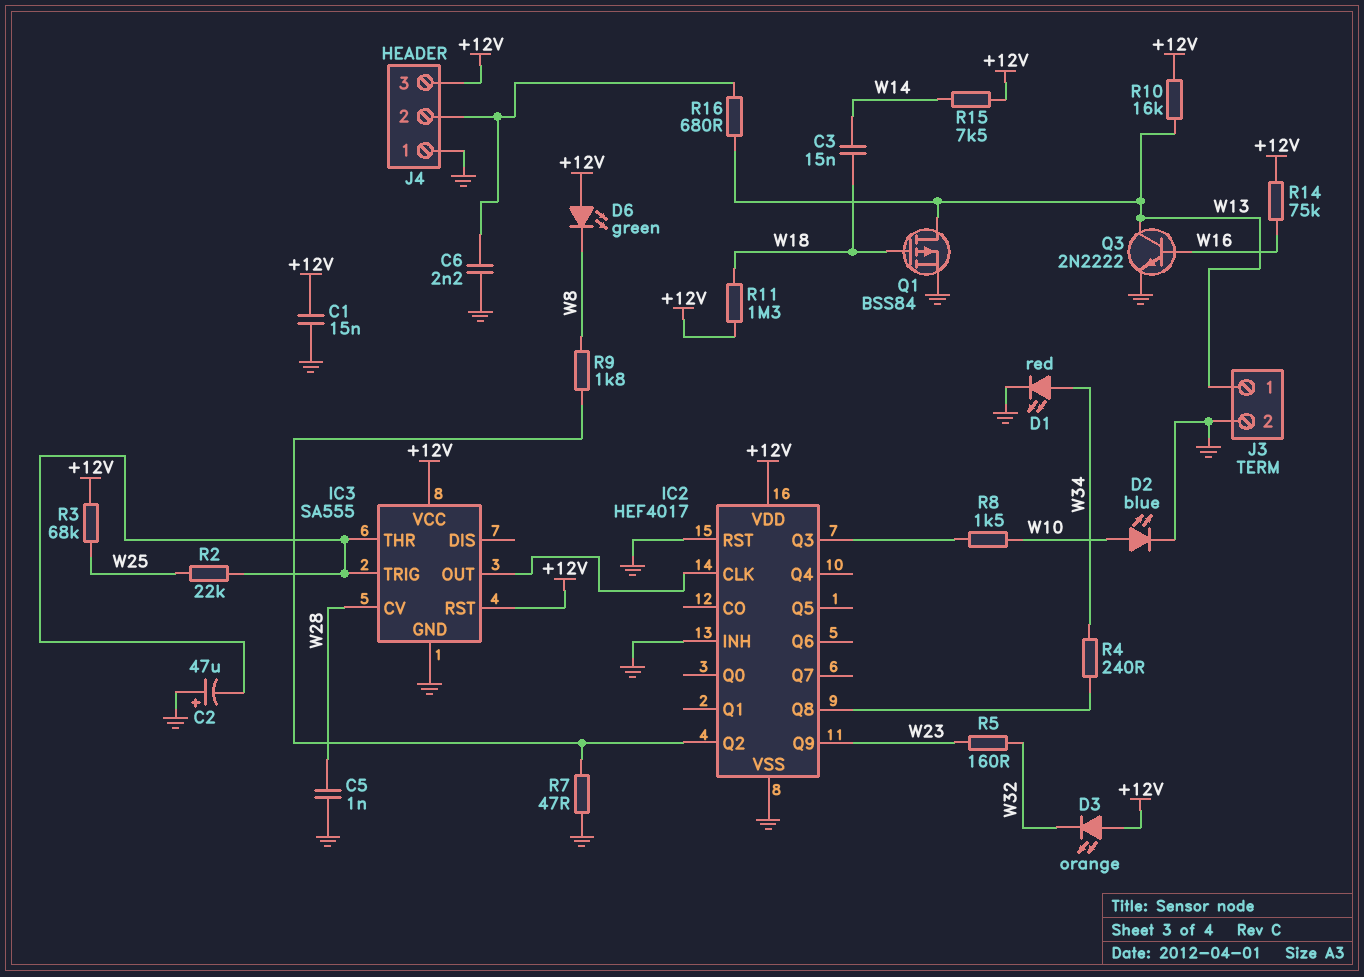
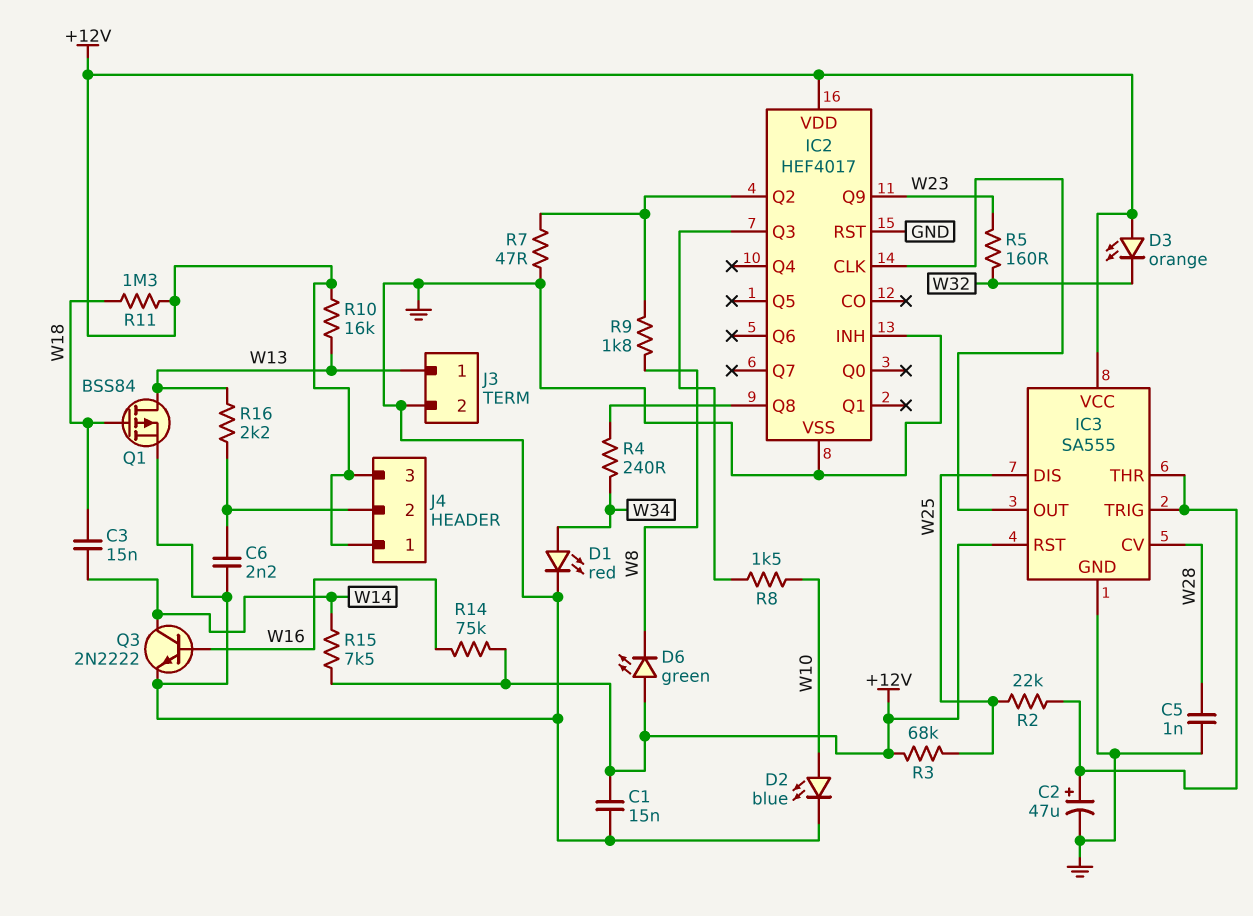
C2: 47uF (plus GND, minus IC3/THR) -> 47uF (plus IC3/THR, minus GND)
IC3 pin DIS: none -> W25
J4 pin 1: GND -> +12V
Q3: NPN 2N2222 (B W16, C W13, E GND) -> NPN 2N2222 (B W16, C W14, E GND)
R16: 680 (J4/2, W13) -> 2.2k (J4/2, W13)

